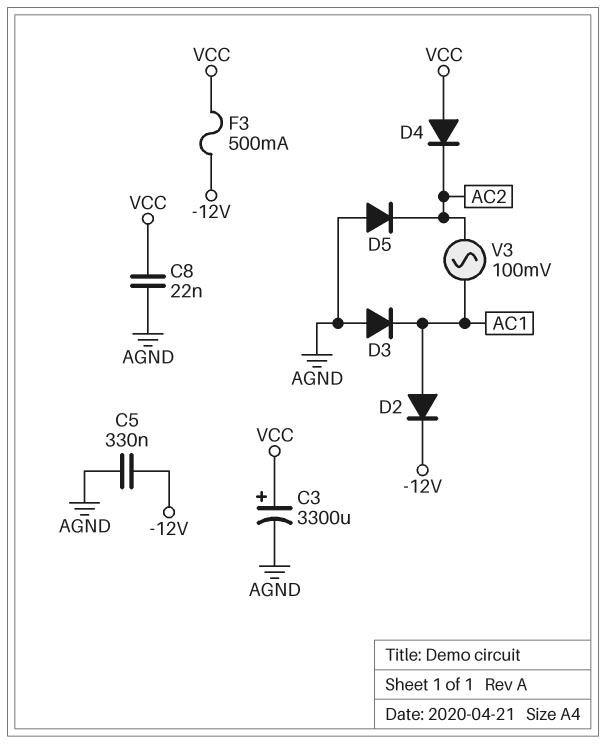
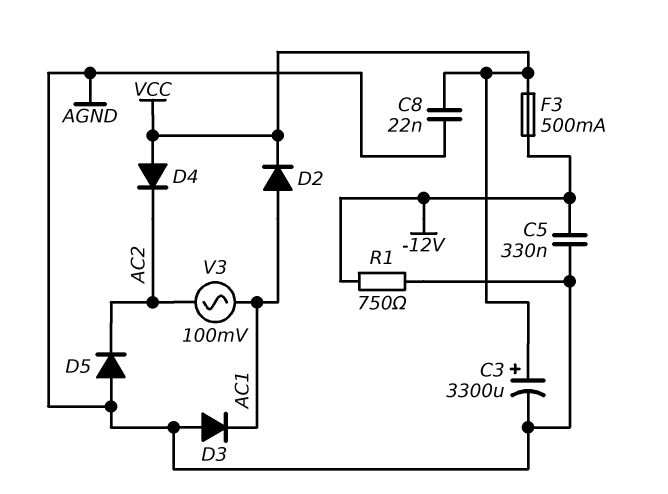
D2: diode (A AC1, K -12V) -> diode (A AC1, K VCC)
R1: none -> 750 (-12V, AGND)

